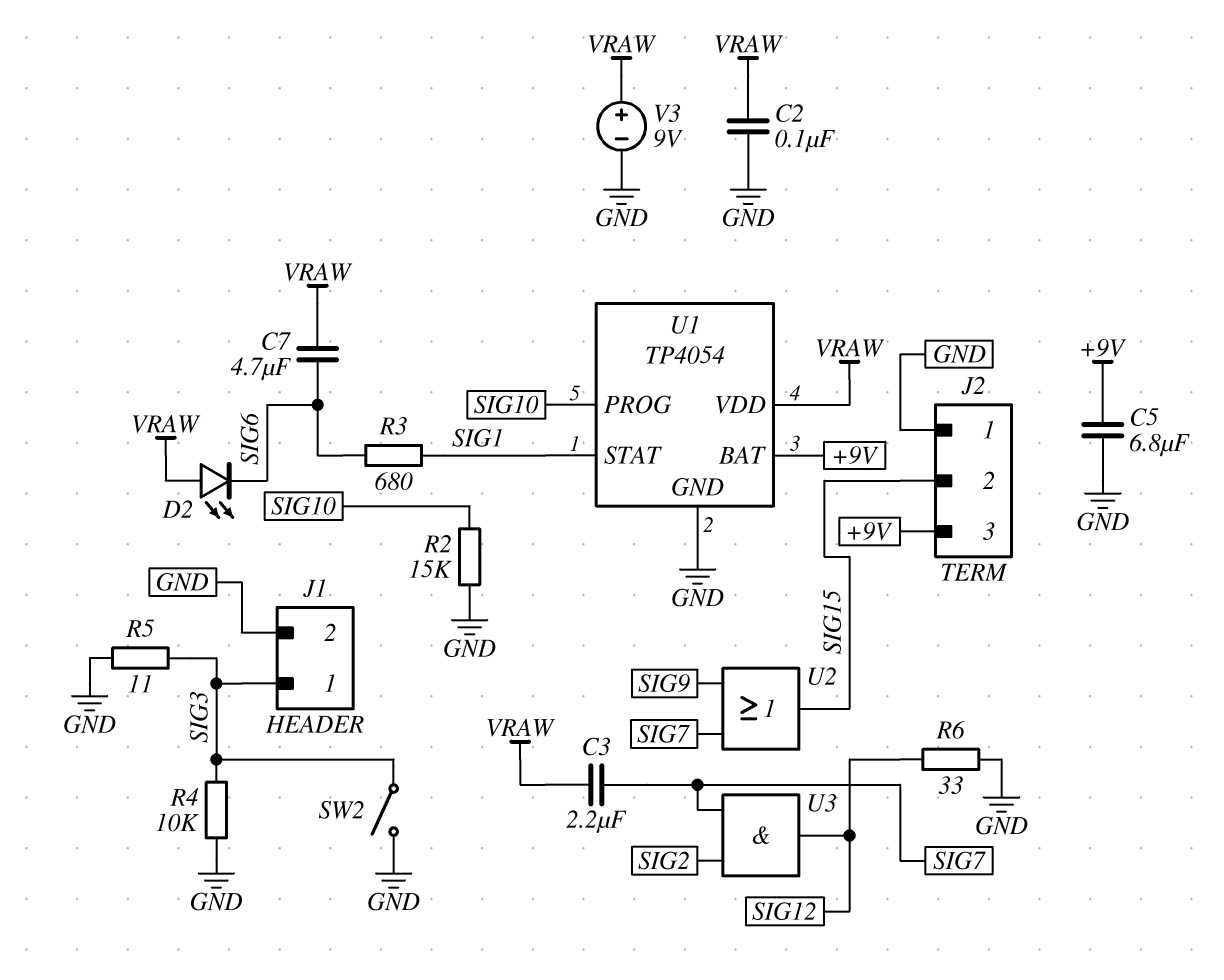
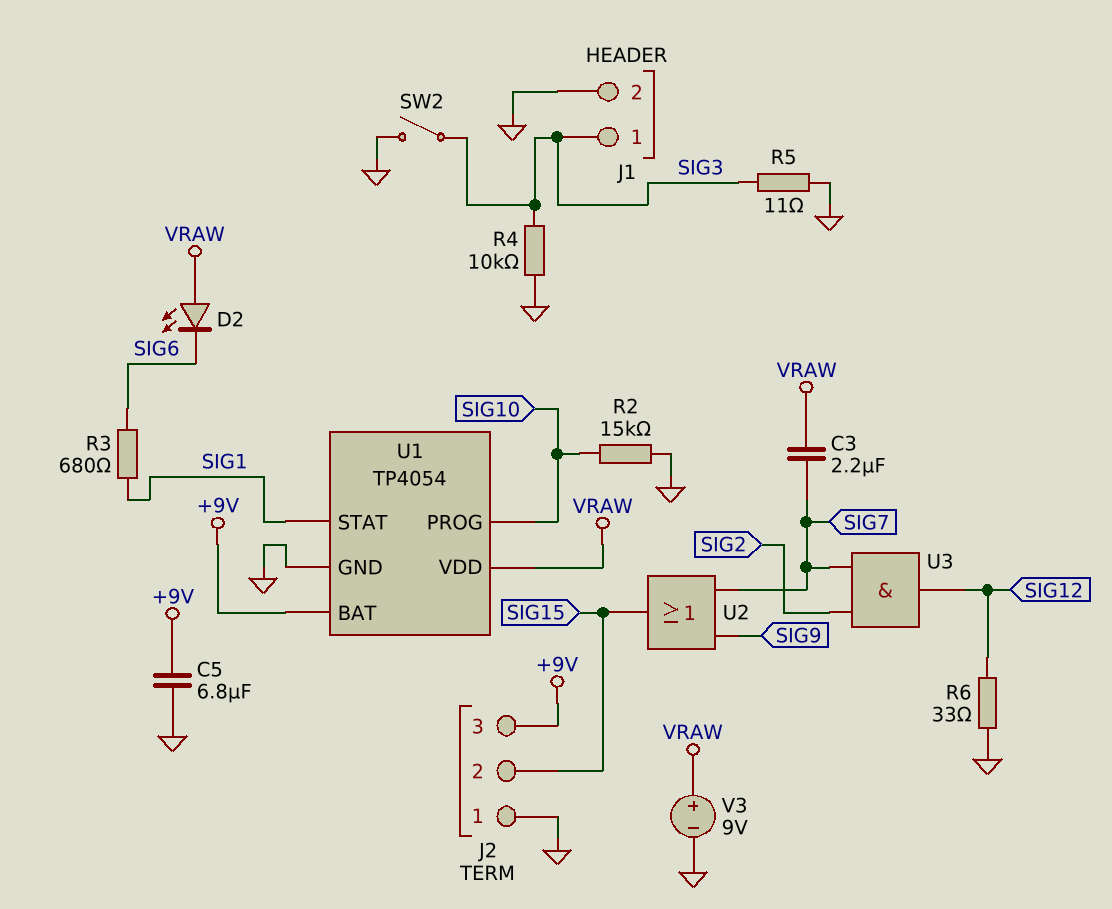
C2: 100nF (GND, VRAW) -> none
C7: 4.7uF (SIG6, VRAW) -> none

